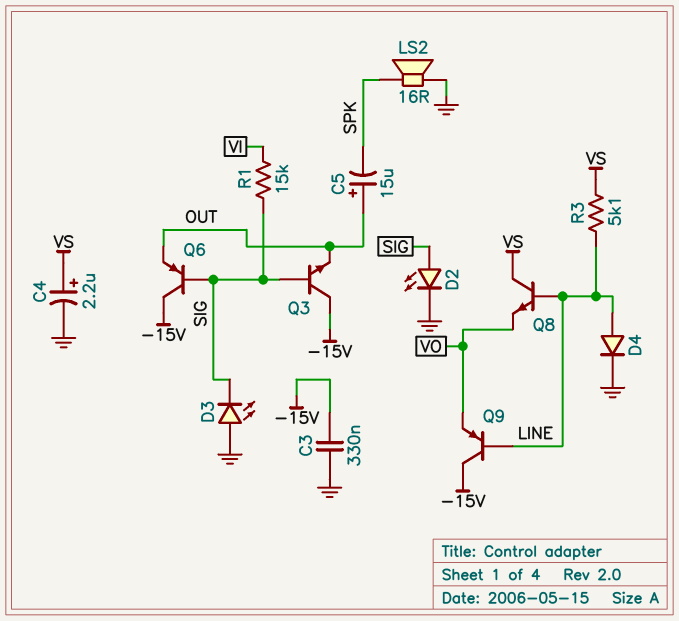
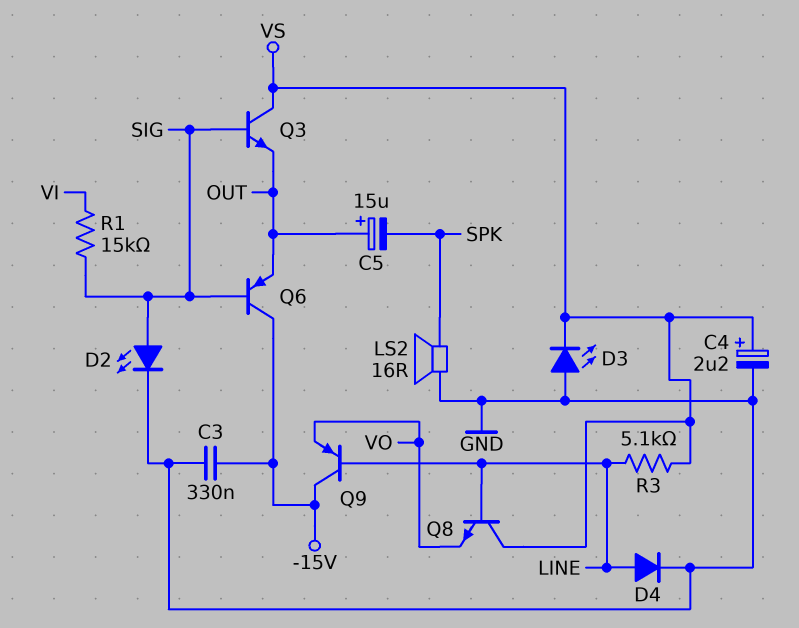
D3: LED (A GND, K SIG) -> LED (A GND, K VS)
Q3: NPN (B SIG, C -15V, E OUT) -> NPN (B SIG, C VS, E OUT)

